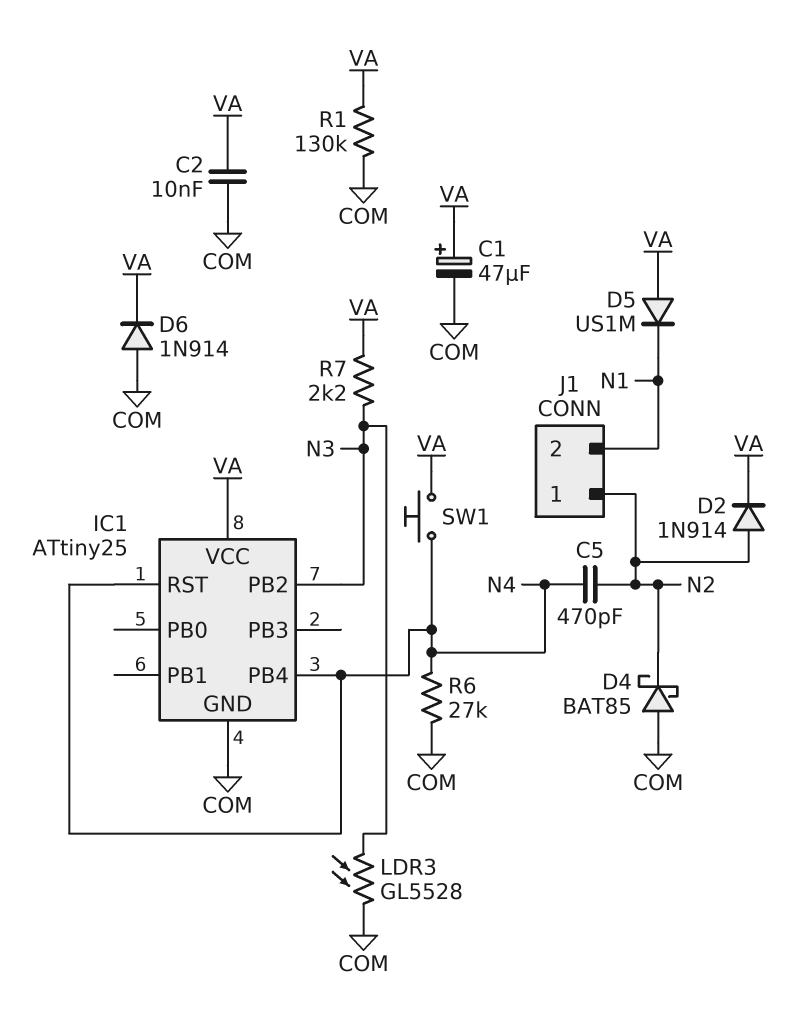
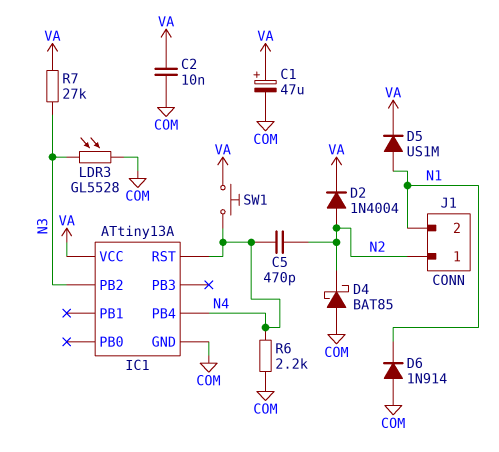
D2: diode 1N914 (A N2, K VA) -> diode 1N4004 (A N2, K VA)
D5: diode US1M (A VA, K N1) -> diode US1M (A N1, K VA)
D6: diode 1N914 (A COM, K VA) -> diode 1N914 (A COM, K N1)
IC1: ATtiny25 -> ATtiny13A
R1: 130k (COM, VA) -> none
R6: 27k (COM, N4) -> 2.2k (COM, N4)
R7: 2.2k (N3, VA) -> 27k (N3, VA)

